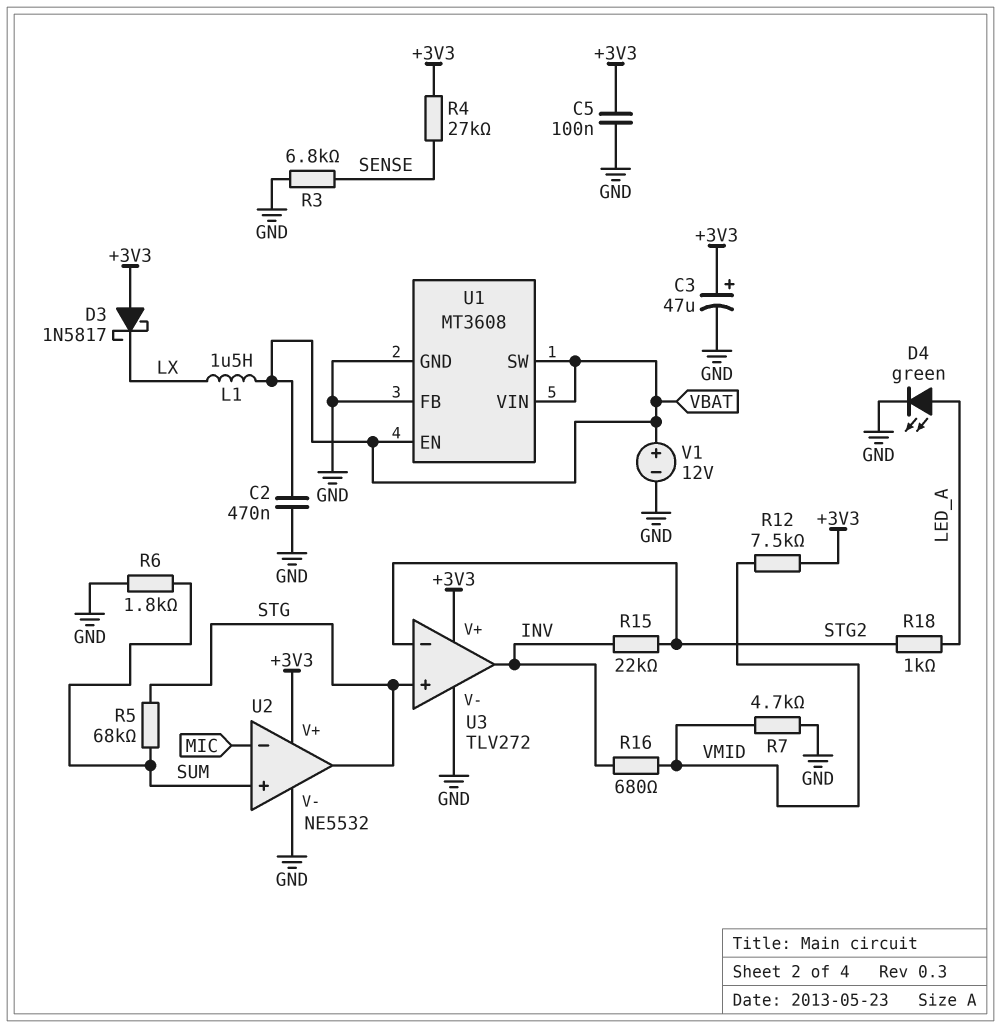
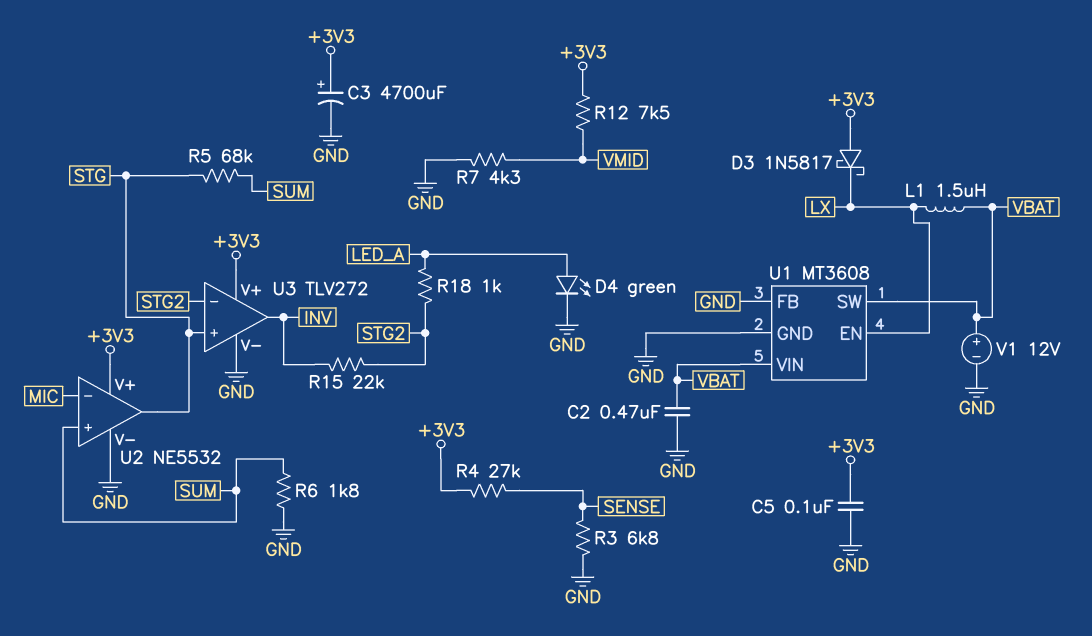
C3: 47uF (plus +3V3, minus GND) -> 4700uF (plus +3V3, minus GND)
R7: 4.7k (GND, VMID) -> 4.3k (GND, VMID)
R16: 680 (INV, VMID) -> none
U1 pin EN: VBAT -> LX

